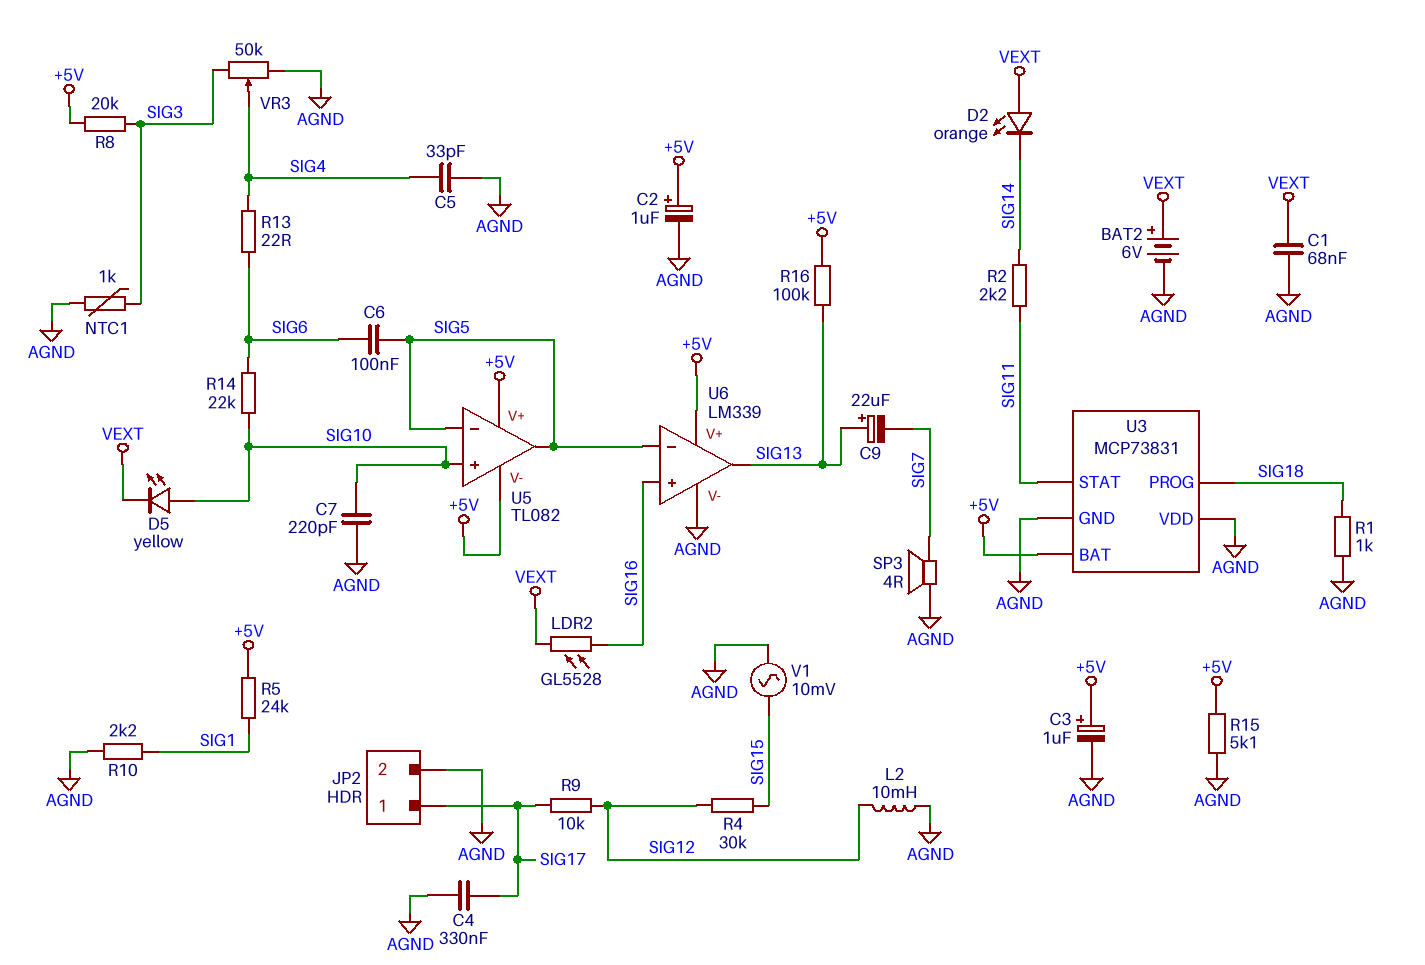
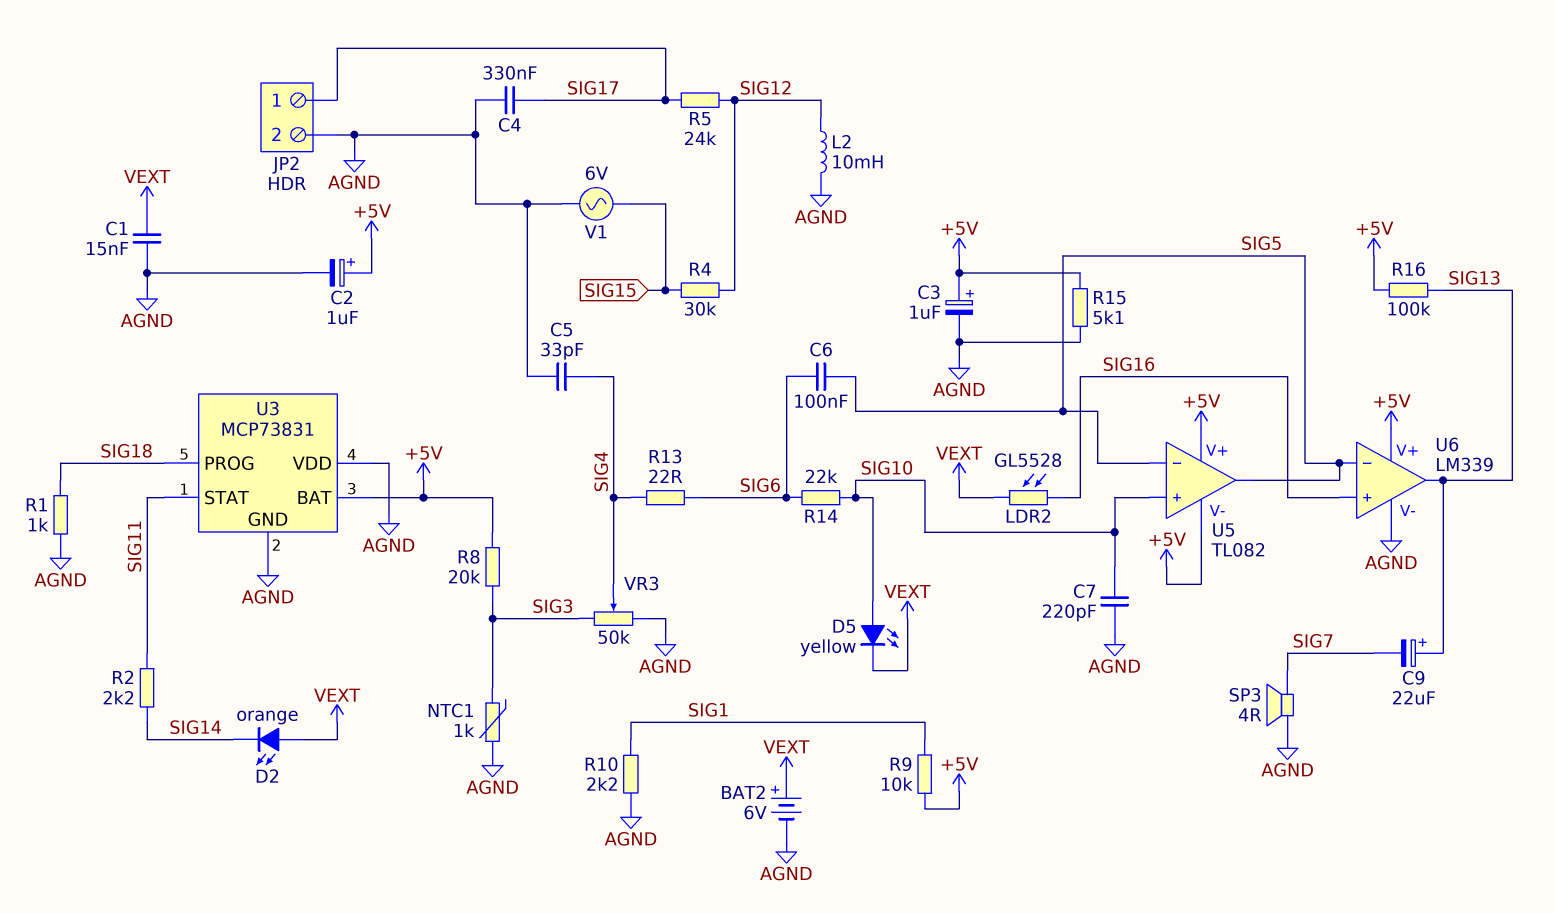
C1: 68nF (AGND, VEXT) -> 15nF (AGND, VEXT)
R5: 24k (+5V, SIG1) -> 24k (SIG12, SIG17)
R9: 10k (SIG12, SIG17) -> 10k (+5V, SIG1)
V1: AC 10mV (AGND, SIG15) -> AC 6V (AGND, SIG15)

